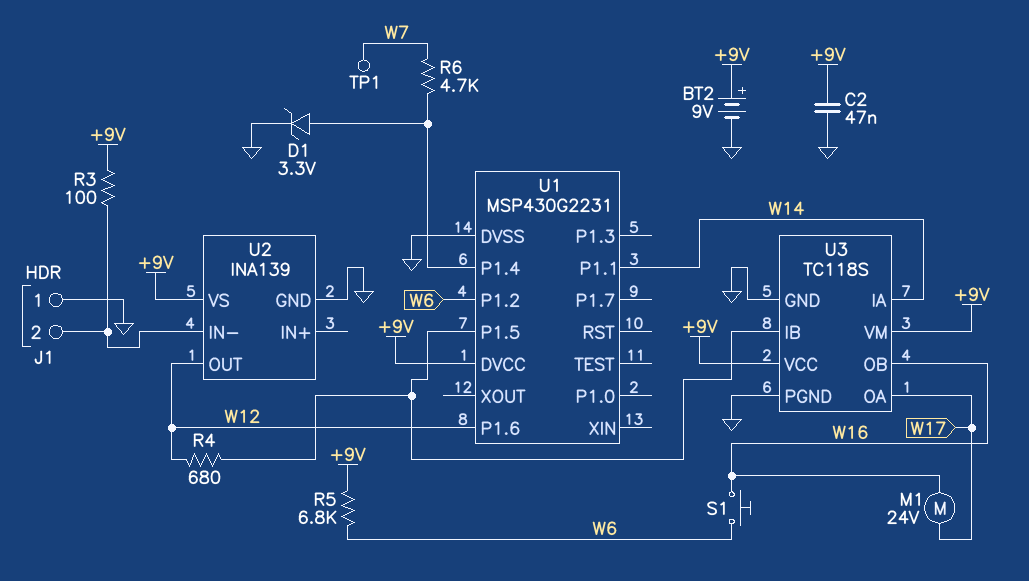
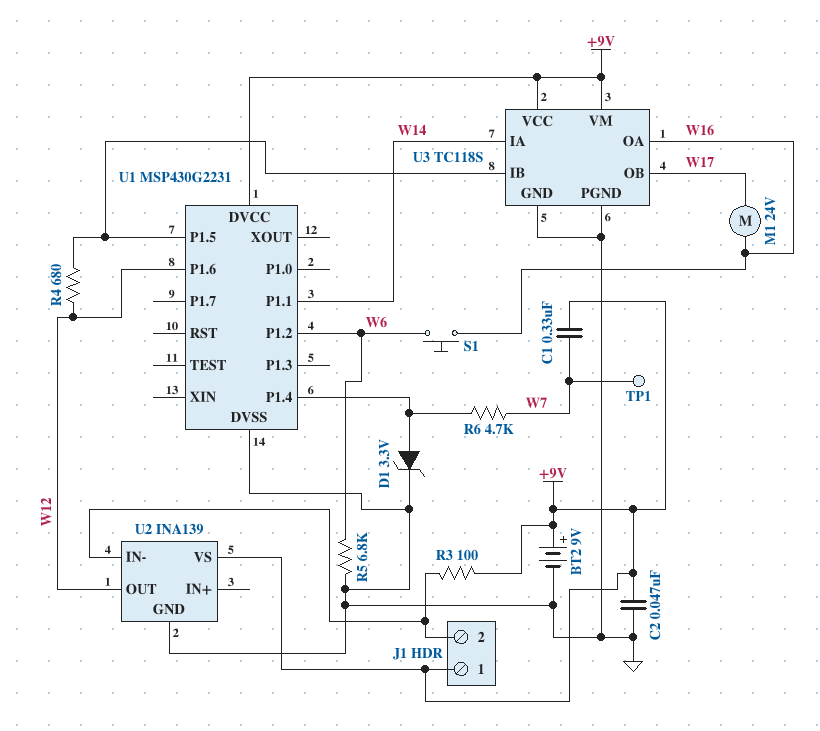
C1: none -> 330nF (+9V, W7)
J1 pin 1: GND -> +9V
R5: 6.8k (+9V, W6) -> 6.8k (GND, W6)
U3 pin OA: W17 -> W16
U3 pin OB: W16 -> W17

